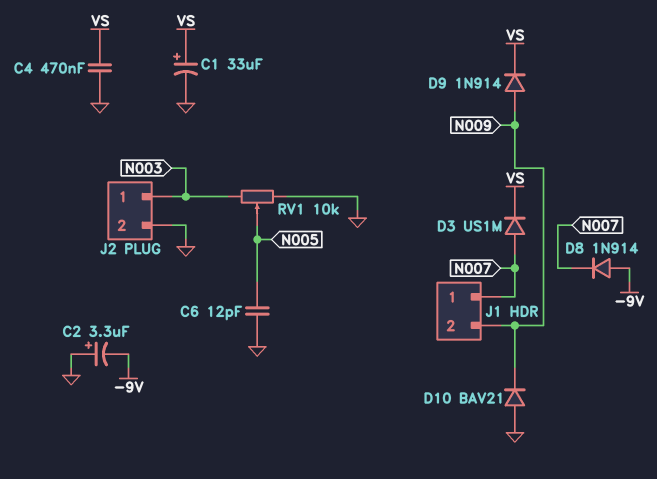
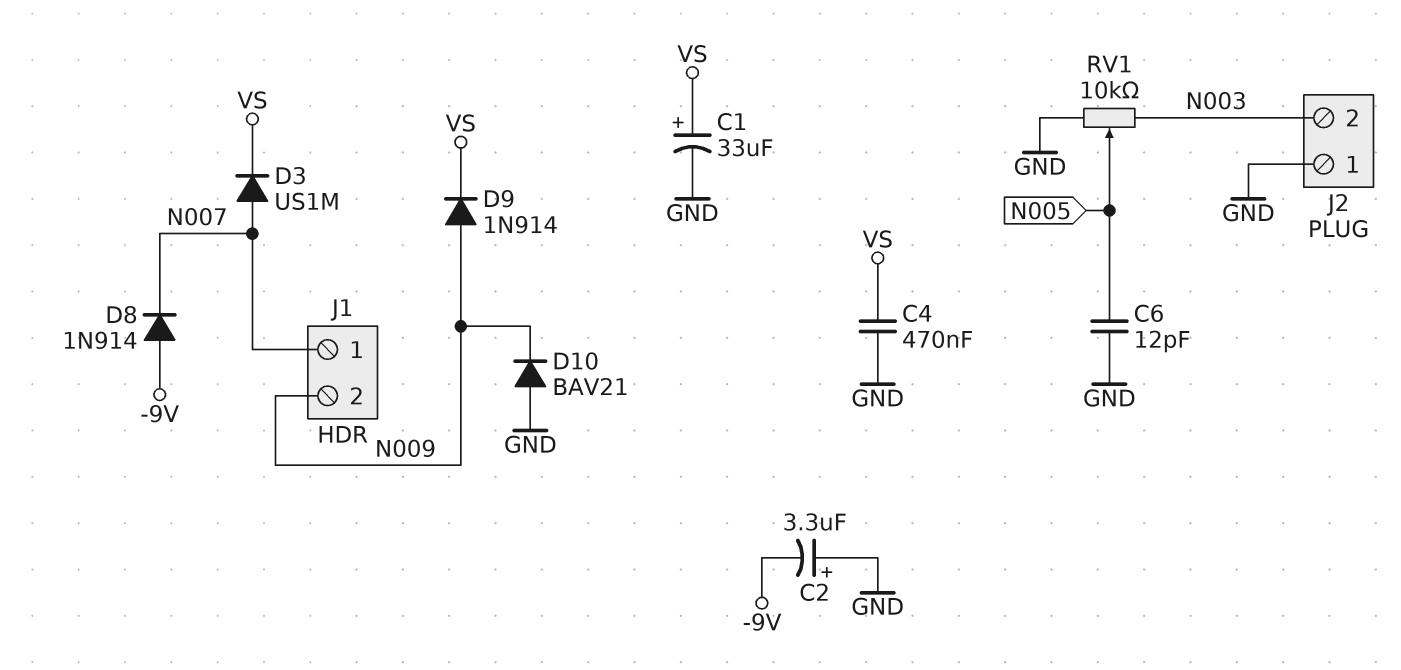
J2 pin 1: N003 -> GND
J2 pin 2: GND -> N003

